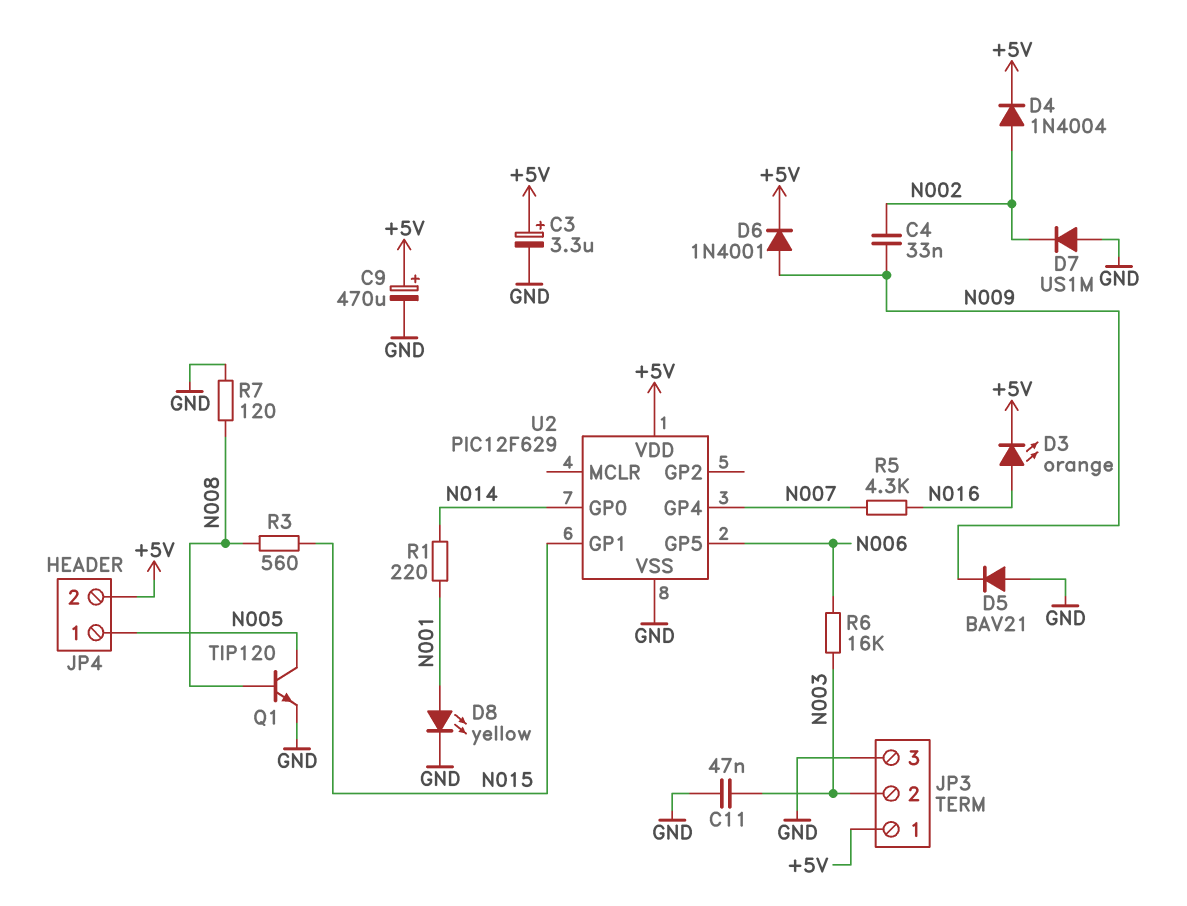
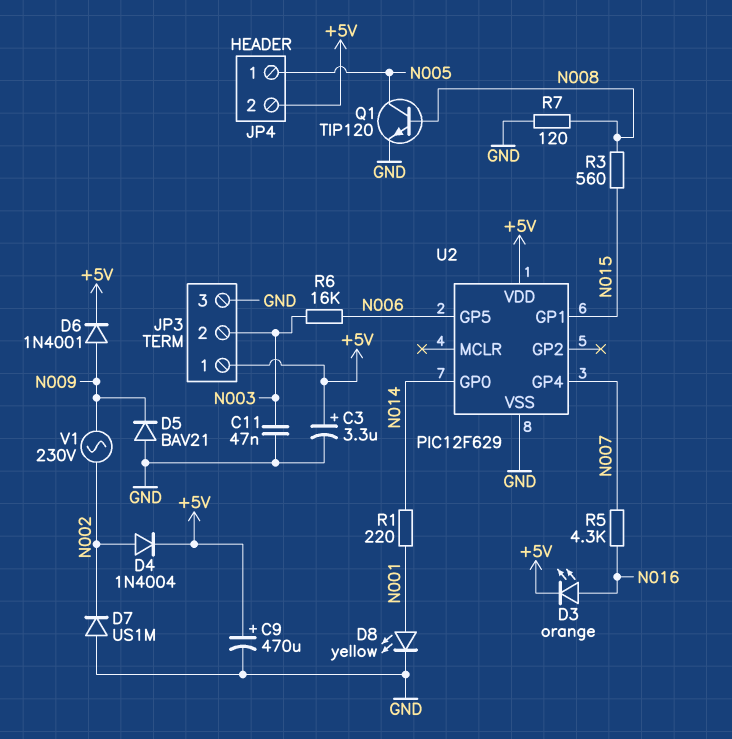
C4: 33nF (N002, N009) -> none
V1: none -> AC 230V (N002, N009)

